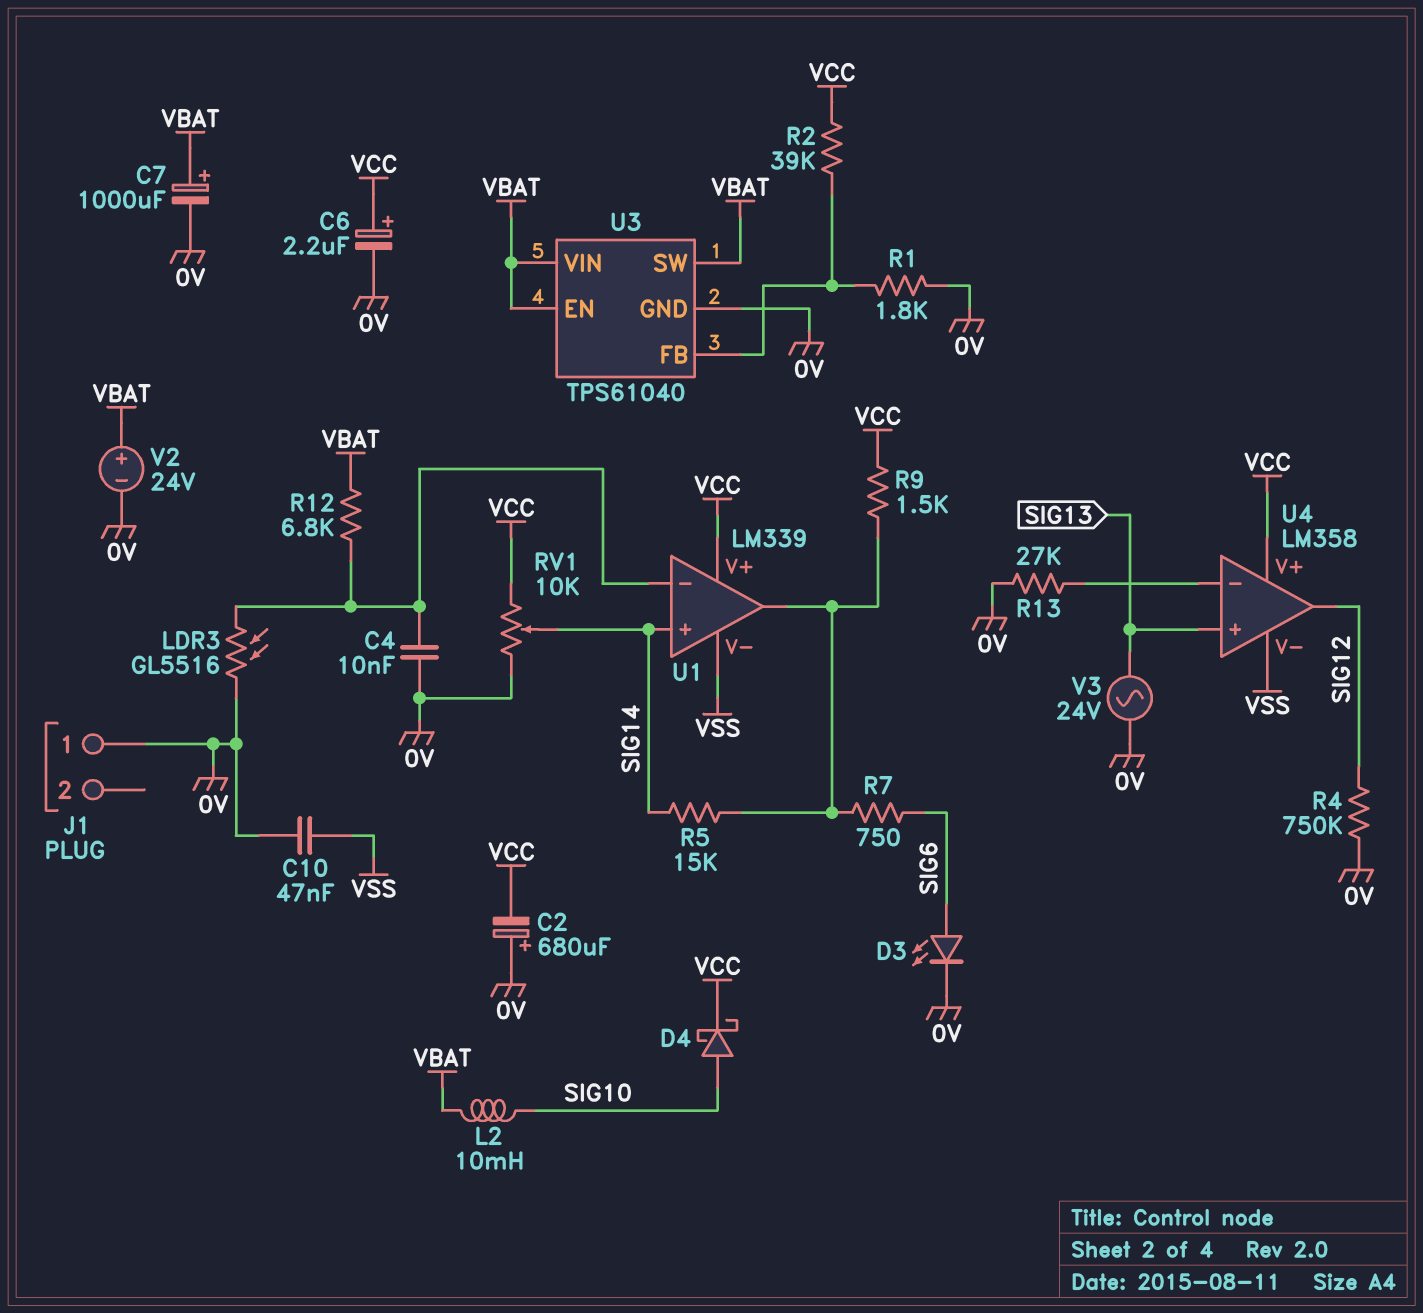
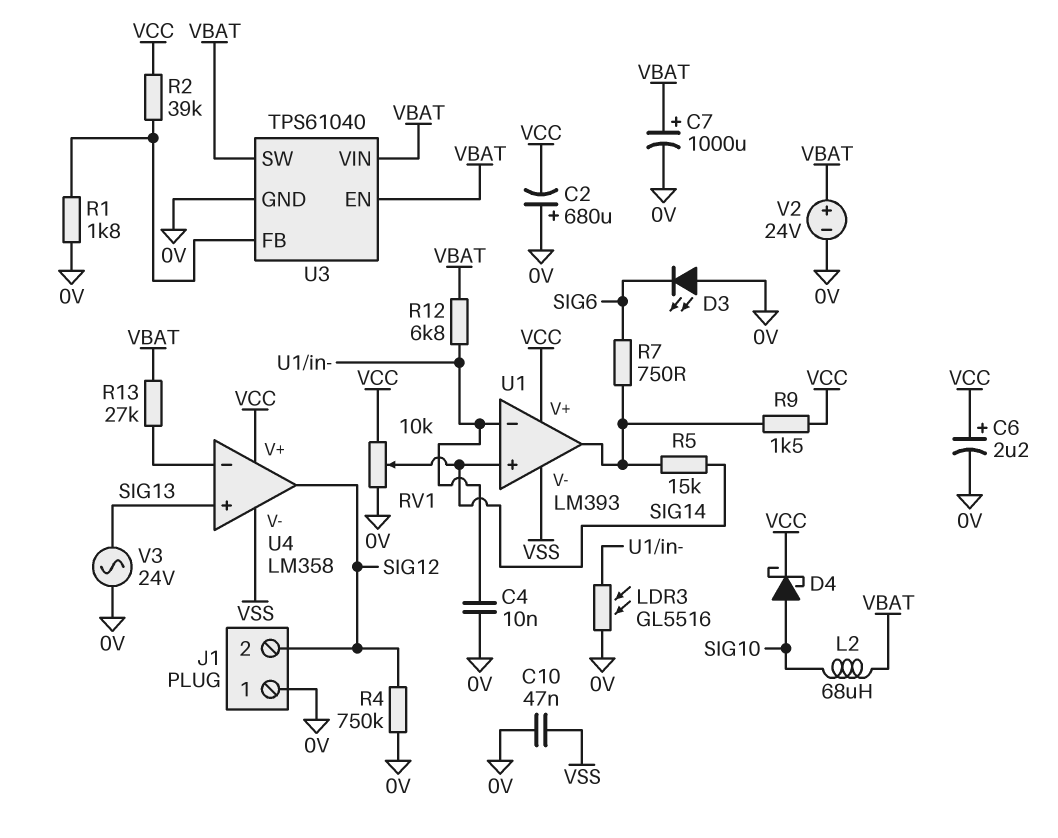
D3: LED (A SIG6, K 0V) -> LED (A 0V, K SIG6)
J1 pin 2: none -> SIG12
L2: 10mH (SIG10, VBAT) -> 68uH (SIG10, VBAT)
R13: 27k (0V, U4/in-) -> 27k (U4/in-, VBAT)
U1: LM339 -> LM393

